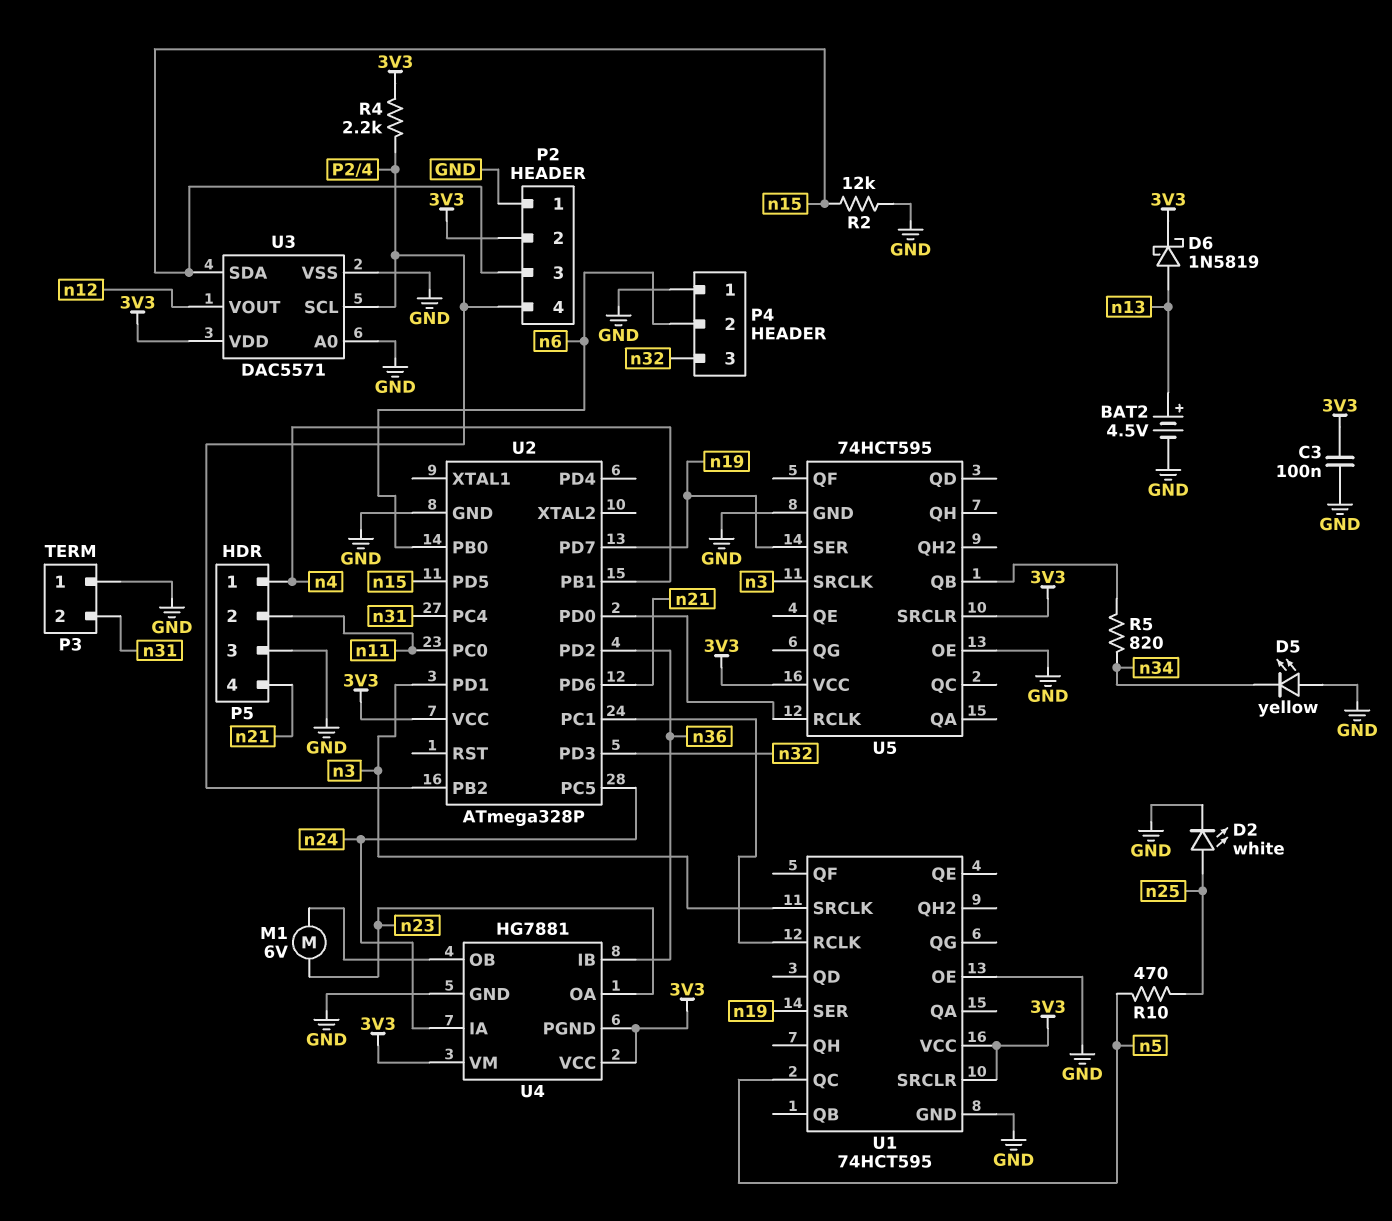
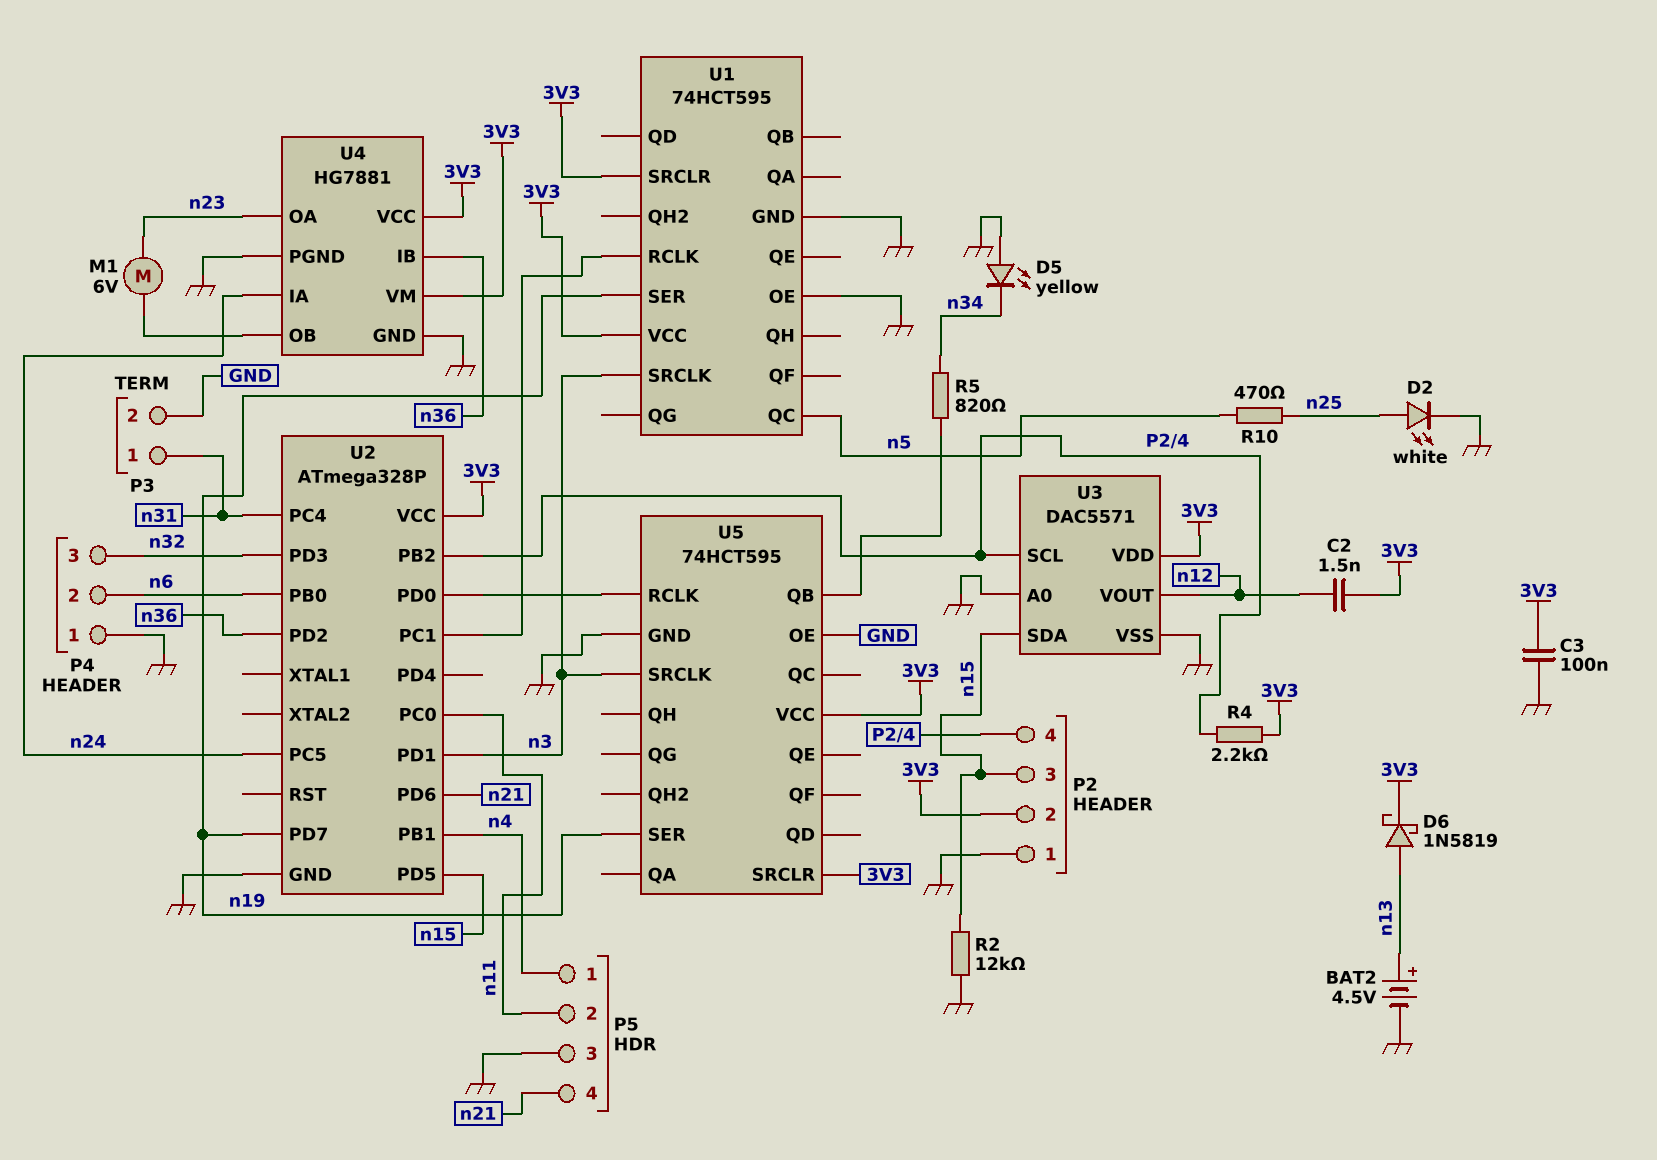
C2: none -> 1.5nF (3V3, n12)
P3 pin 1: GND -> n31
P3 pin 2: n31 -> GND
U4 pin PGND: 3V3 -> GND

